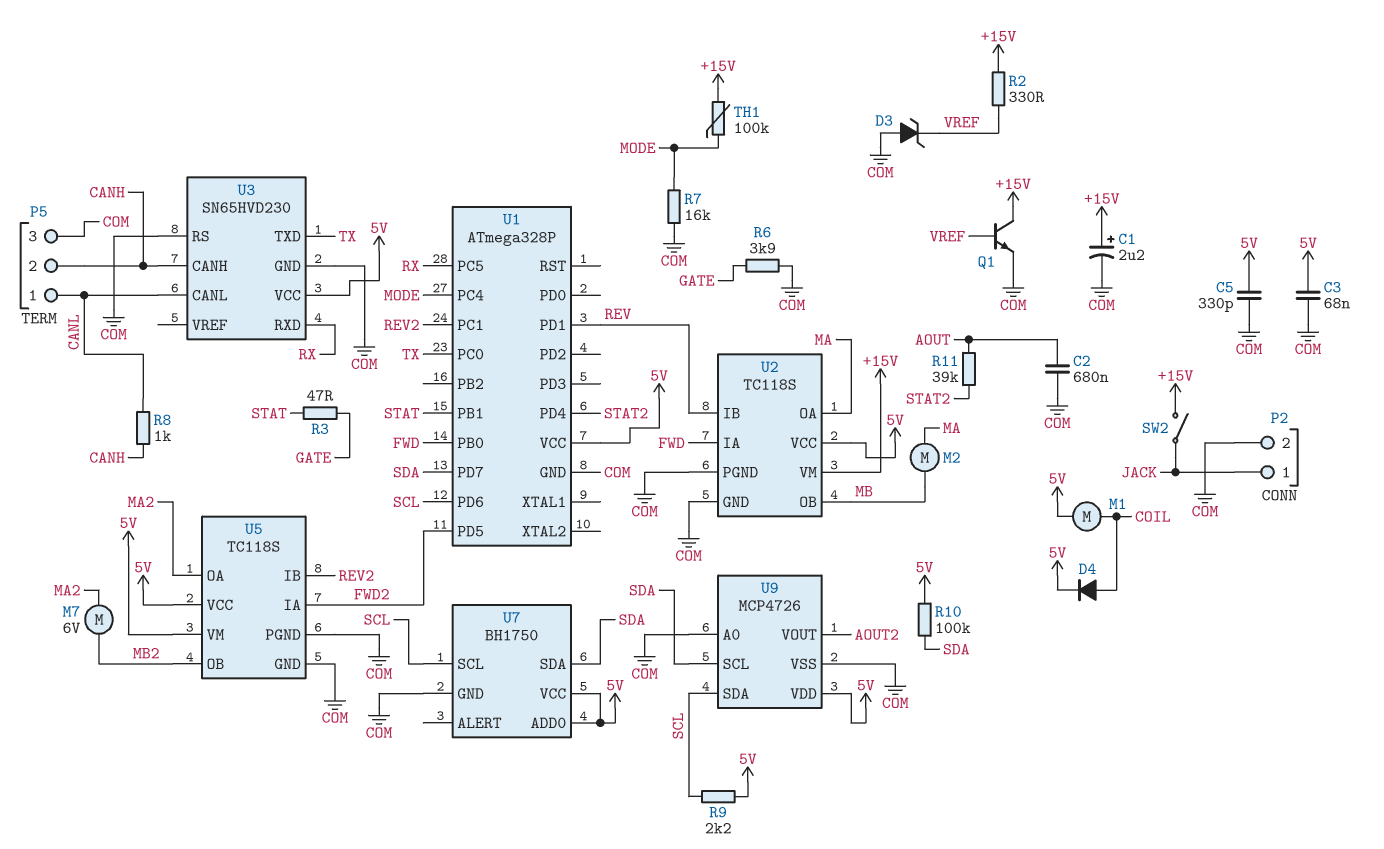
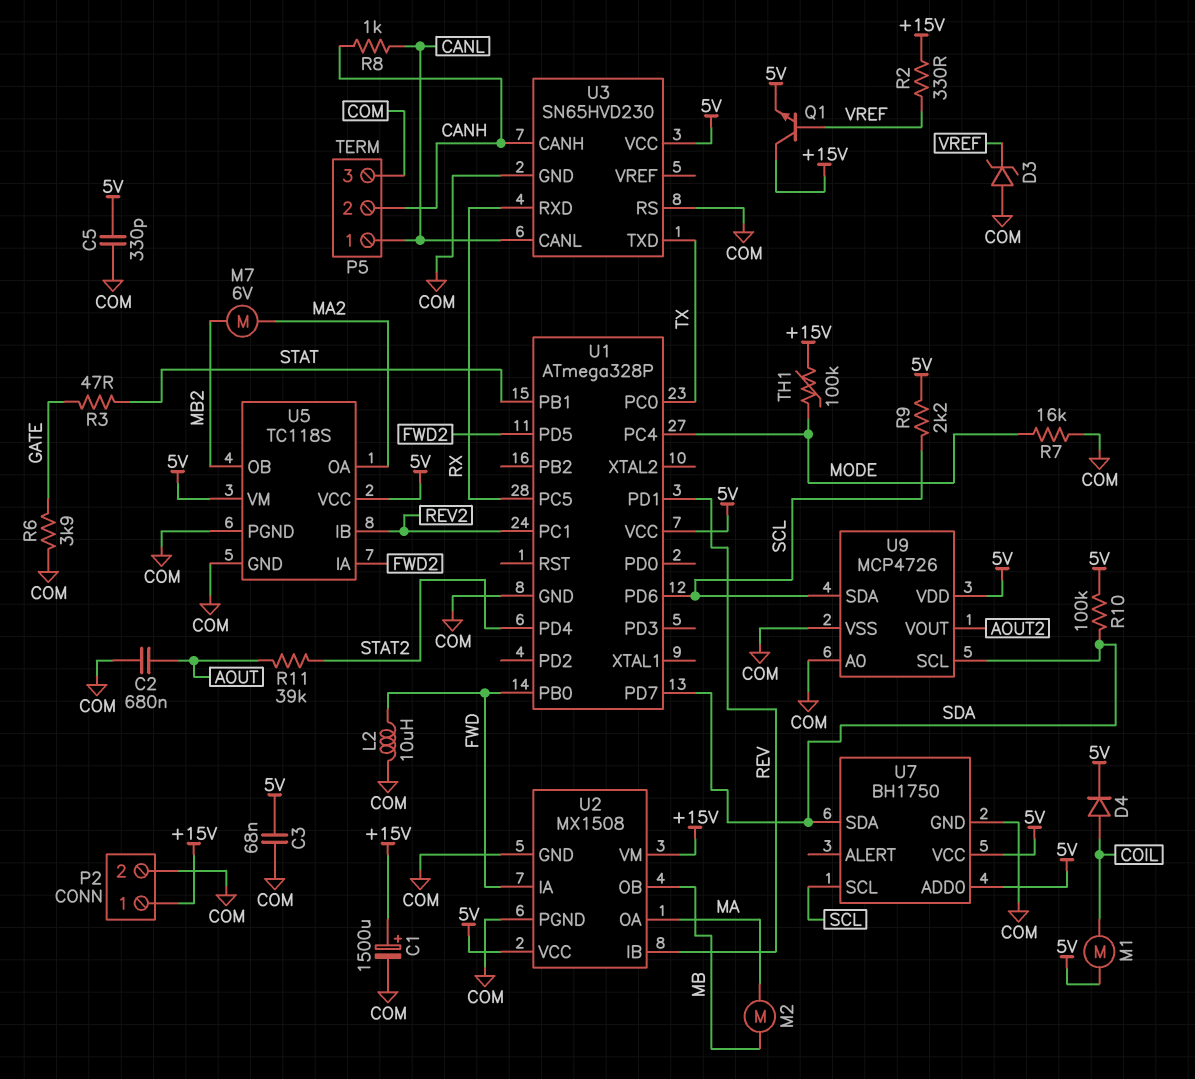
C1: 2.2uF (plus +15V, minus COM) -> 1500uF (plus +15V, minus COM)
L2: none -> 10uH (COM, FWD)
P2 pin 1: JACK -> +15V
Q1: NPN (B VREF, C +15V, E COM) -> NPN (B VREF, C +15V, E 5V)
SW2: switch (+15V, JACK) -> none
U2: TC118S -> MX1508

